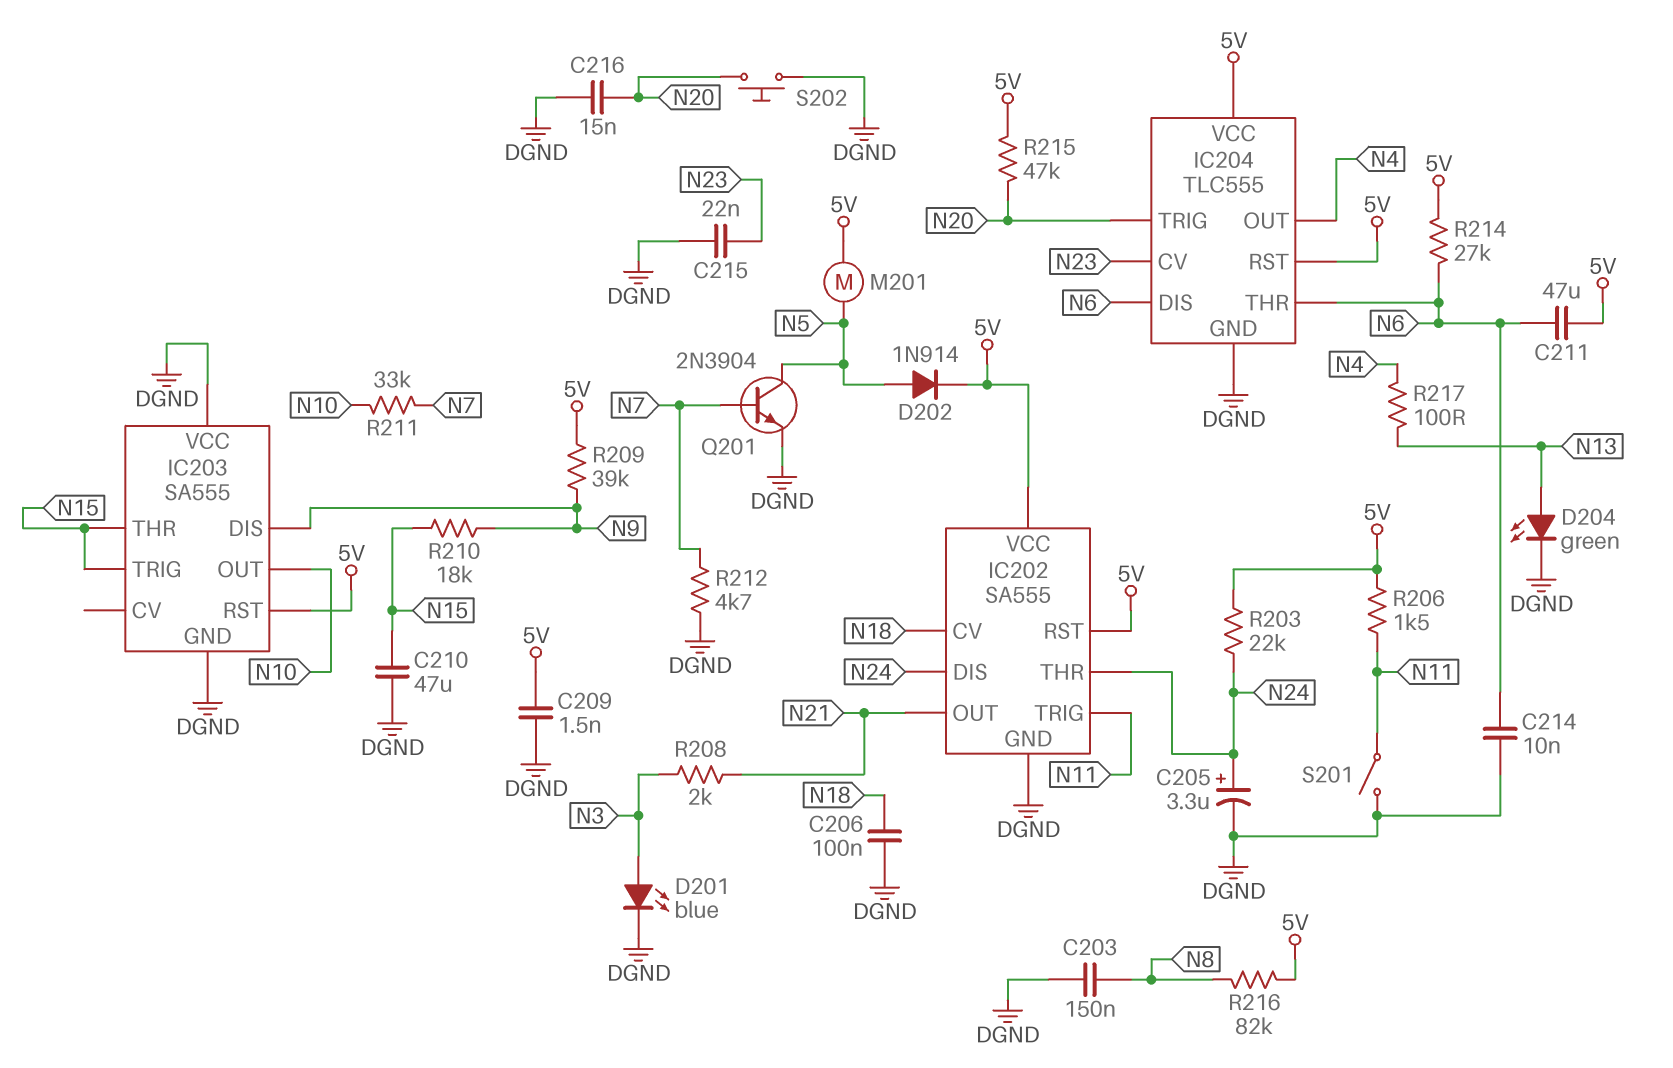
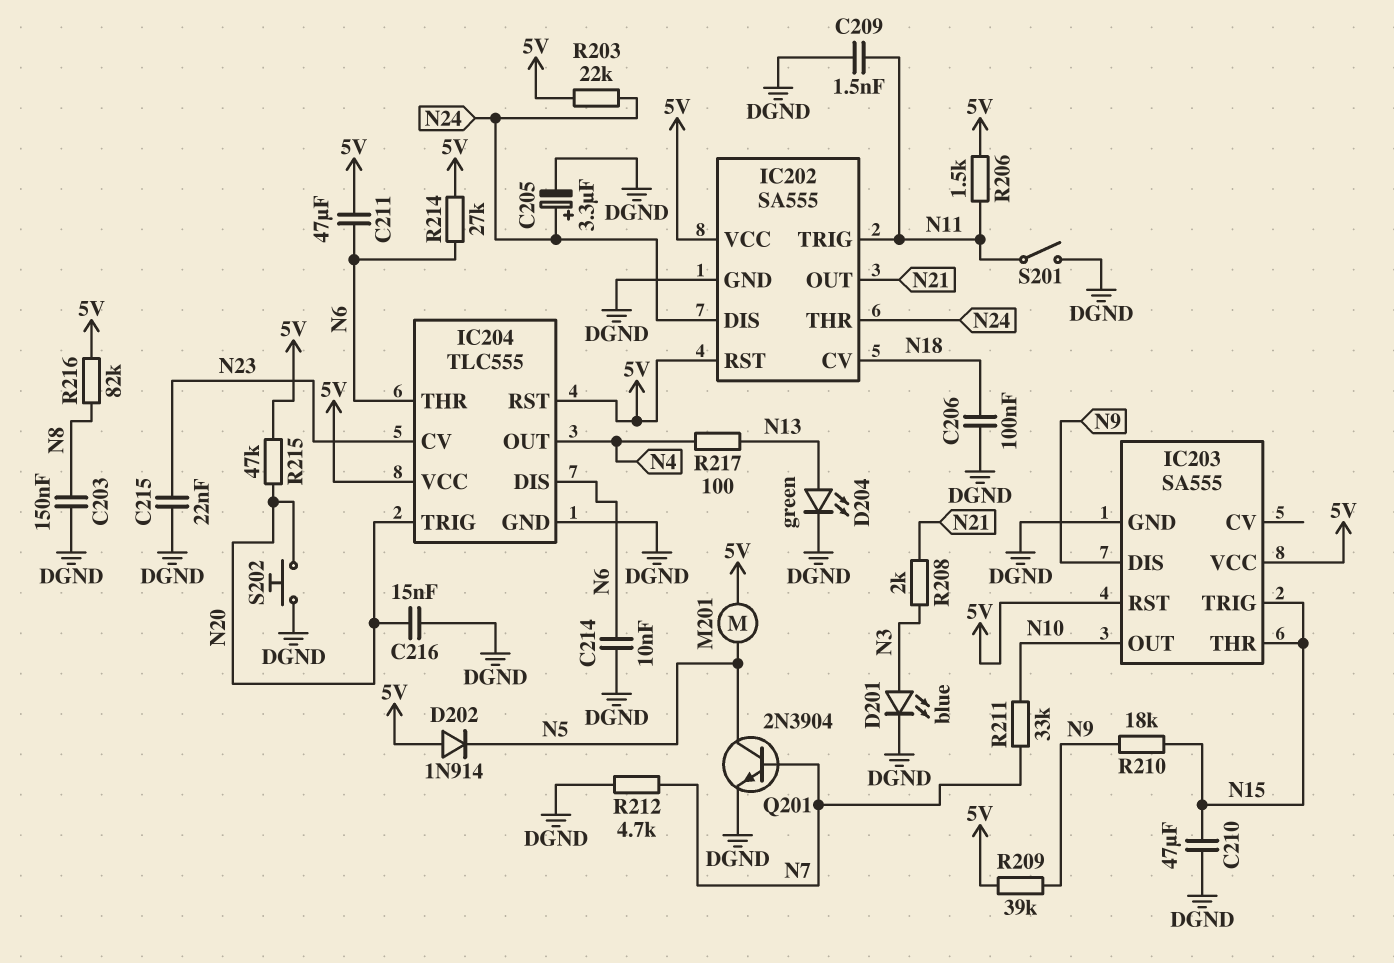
C209: 1.5nF (5V, DGND) -> 1.5nF (DGND, N11)
D202: diode 1N914 (A N5, K 5V) -> diode 1N914 (A 5V, K N5)
IC203 pin VCC: DGND -> 5V

